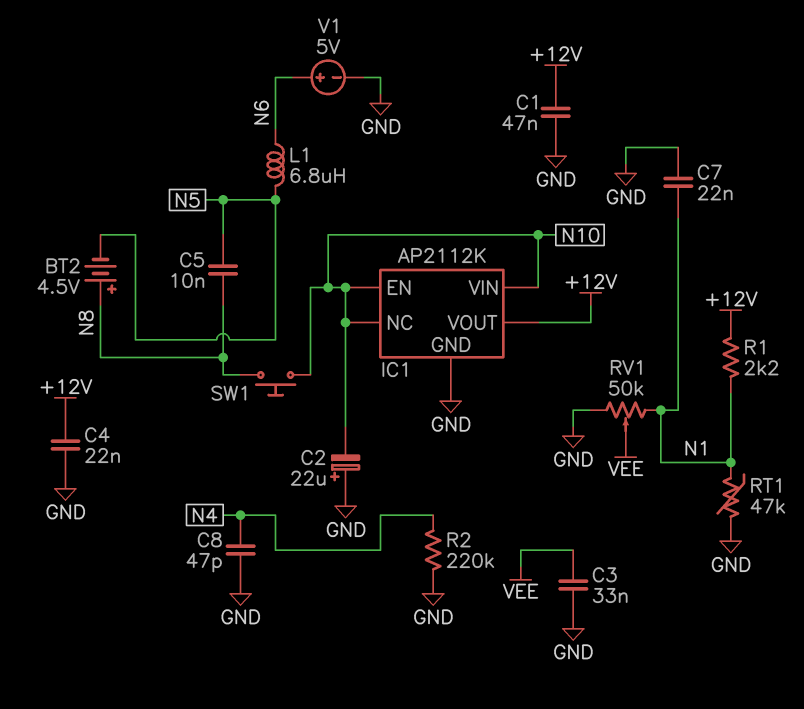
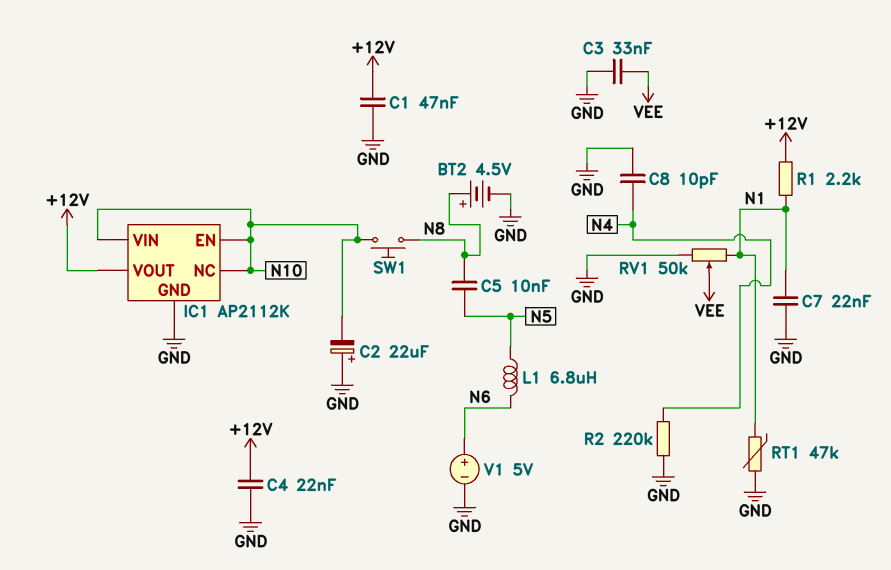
BT2: 4.5V (plus N8, minus N5) -> 4.5V (plus N8, minus GND)
C8: 47pF (GND, N4) -> 10pF (GND, N4)

